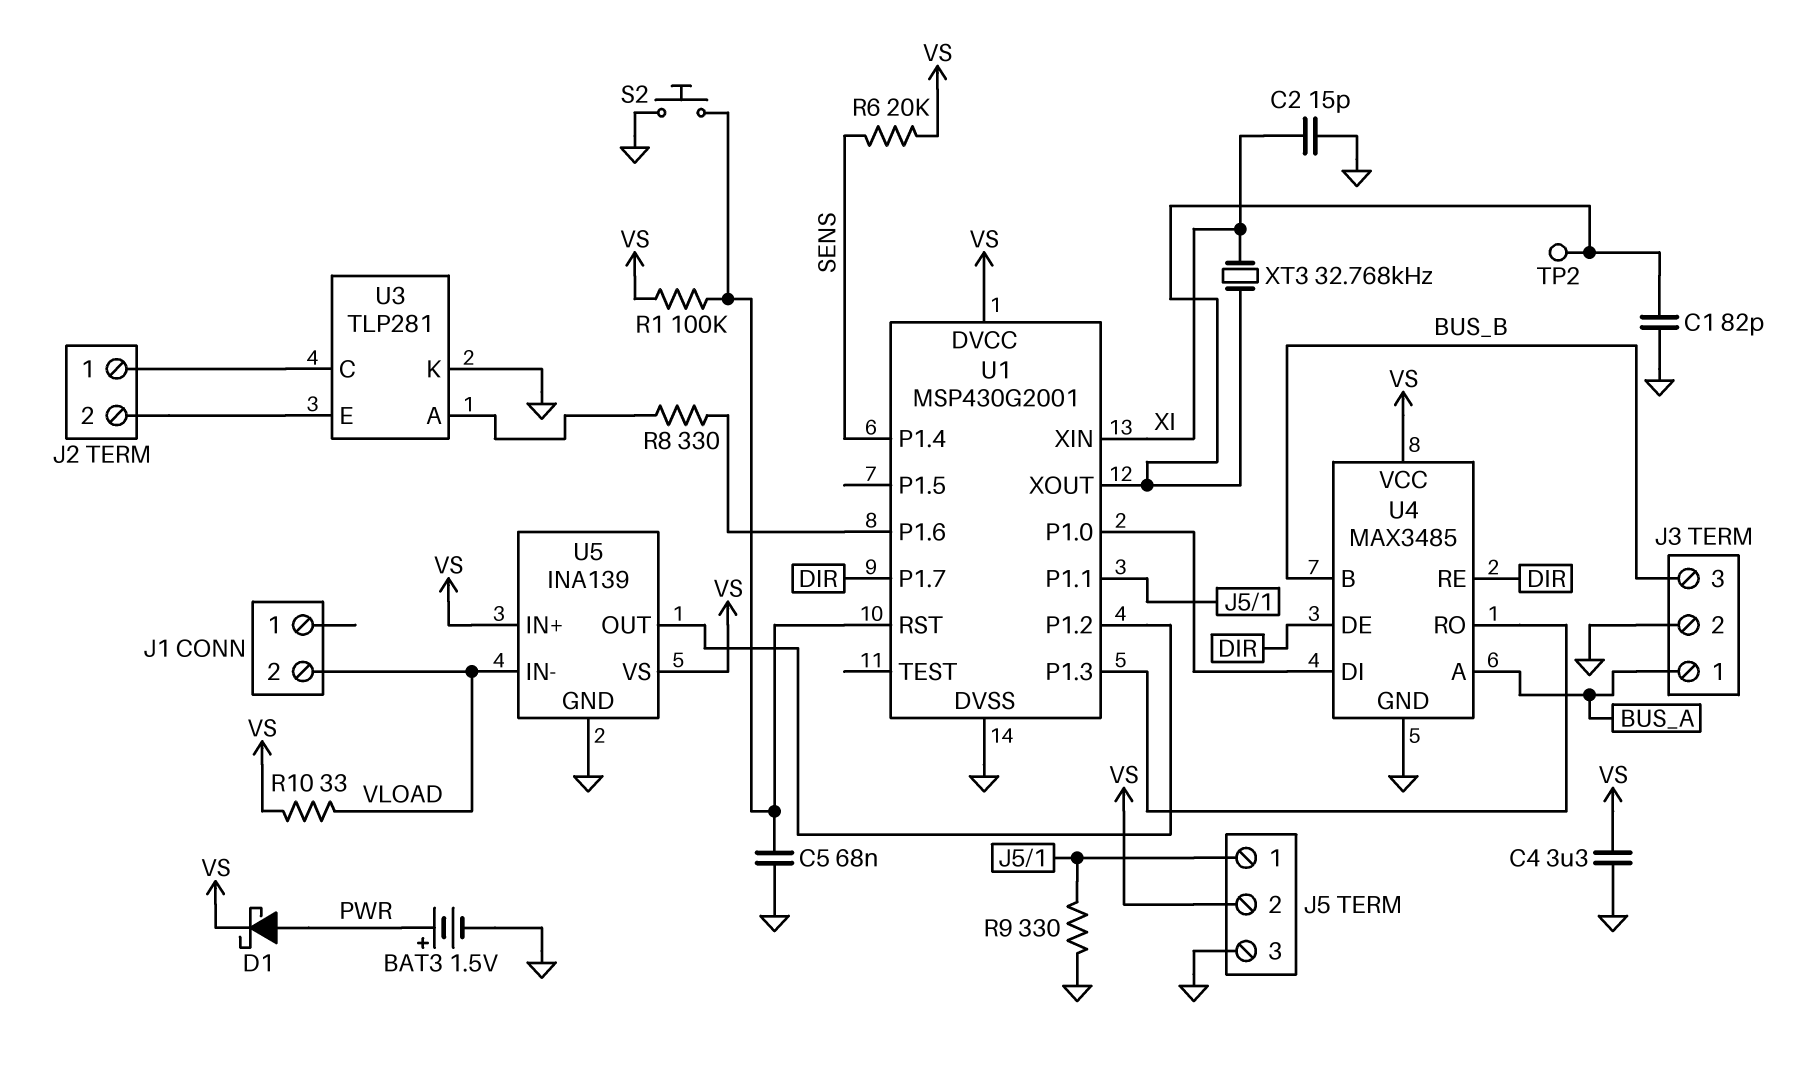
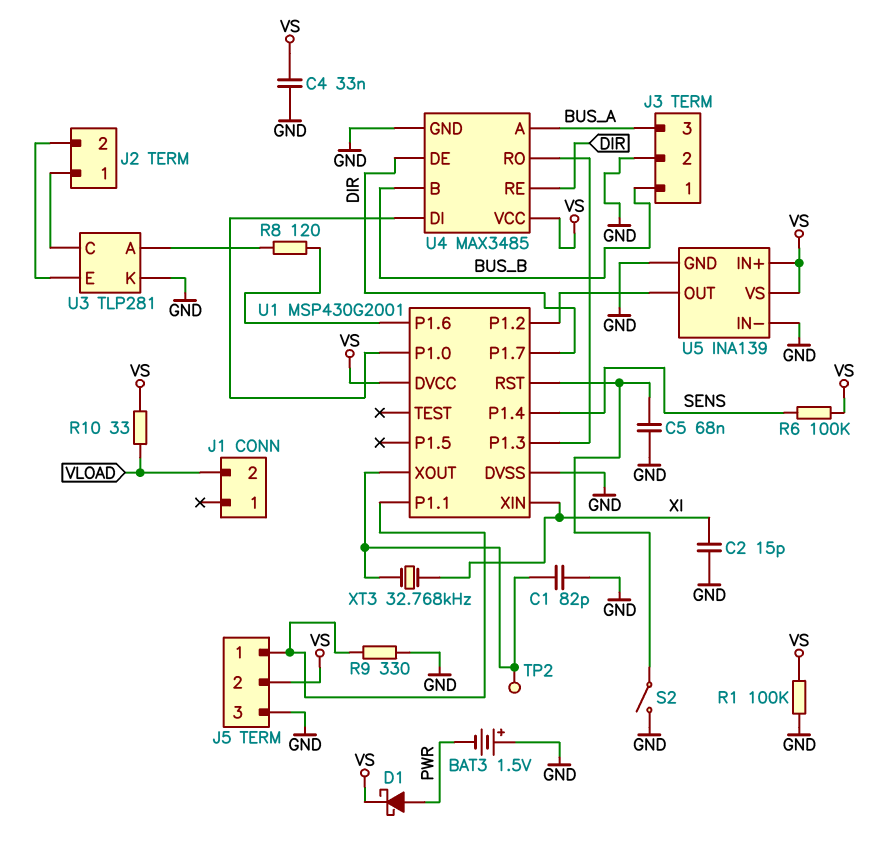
BAT3: 1.5V (plus PWR, minus GND) -> 1.5V (plus GND, minus PWR)
C4: 3.3uF (GND, VS) -> 33nF (GND, VS)
J3 pin 1: BUS_A -> BUS_B
J3 pin 3: BUS_B -> BUS_A
R1: 100k (U1/RST, VS) -> 100k (GND, VS)
R6: 20k (SENS, VS) -> 100k (SENS, VS)
R8: 330 (U1/P1.6, U3/A) -> 120 (U1/P1.6, U3/A)
S2: button (GND, U1/RST) -> switch (GND, U1/RST)
U5 pin IN-: VLOAD -> GND

